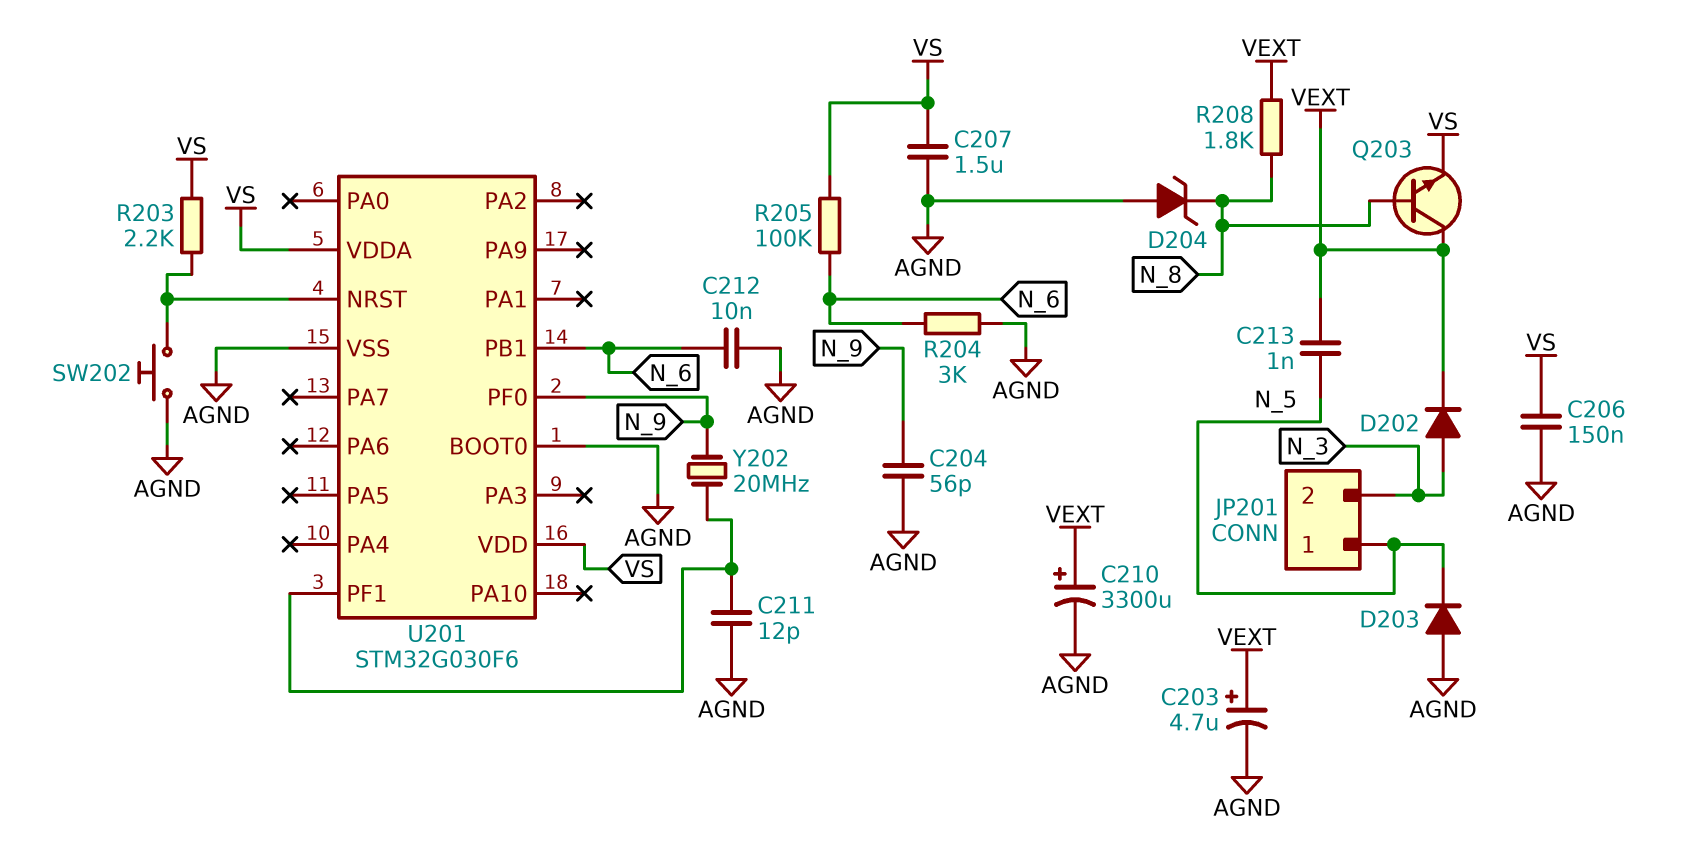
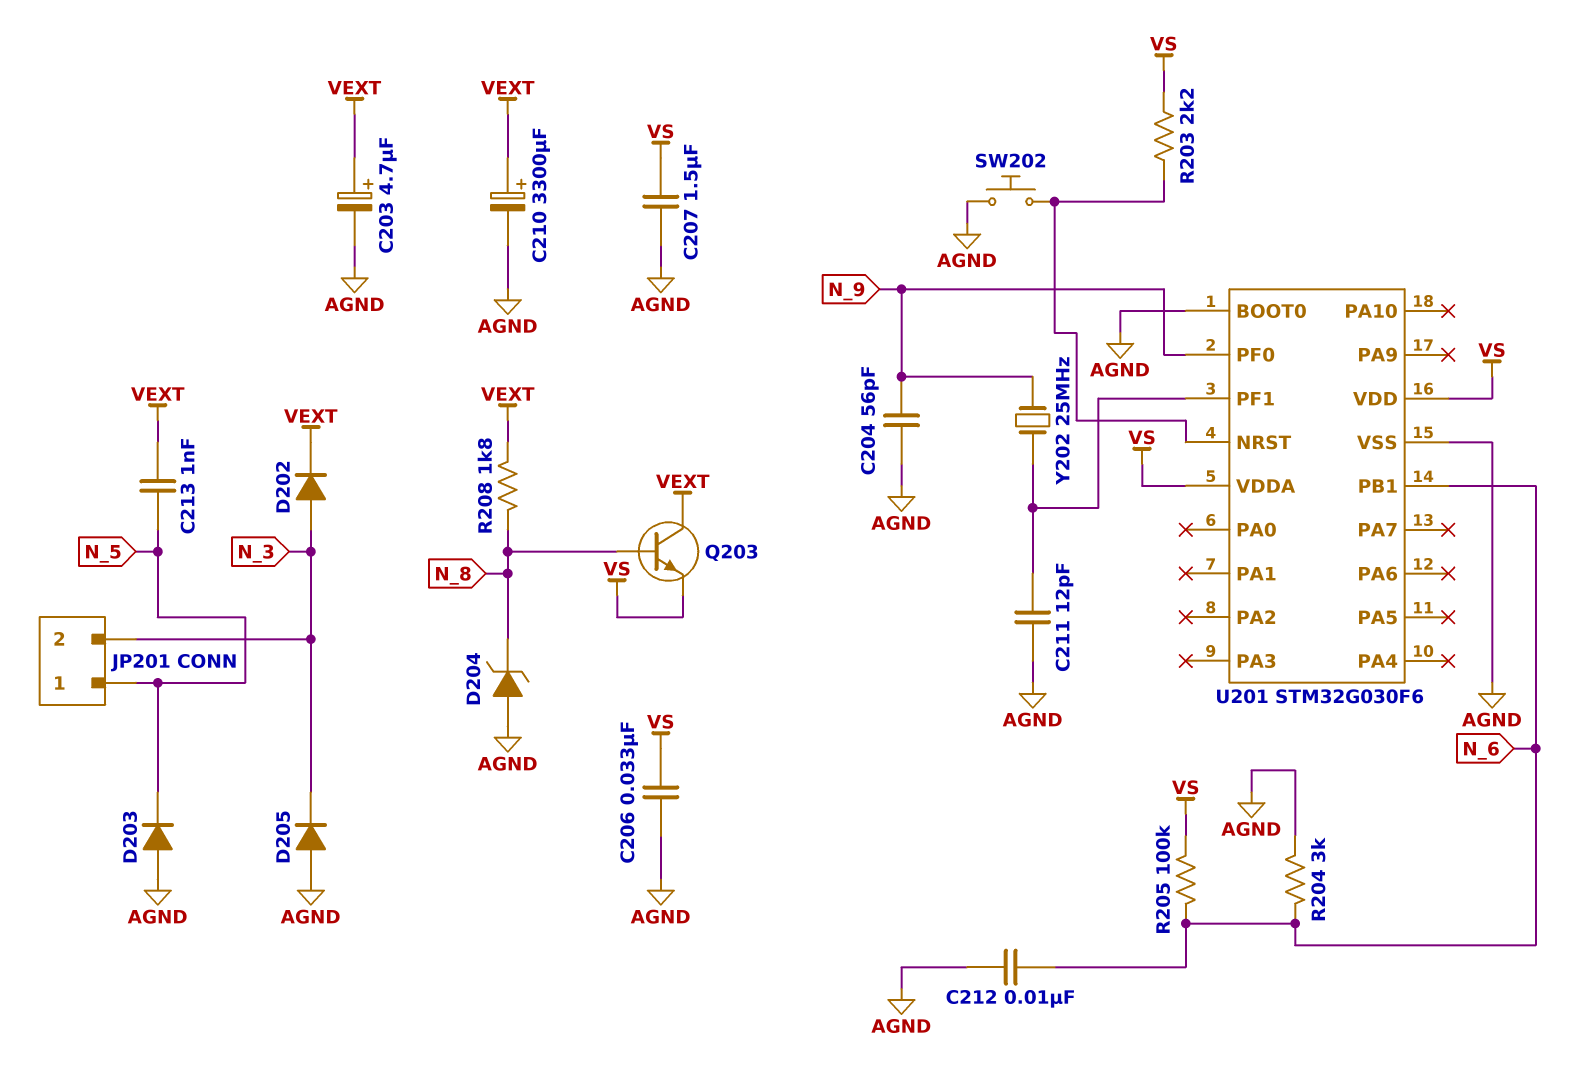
C206: 150nF (AGND, VS) -> 33nF (AGND, VS)
D205: none -> diode (A AGND, K N_3)
Y202: 20MHz (N_9, U201/PF1) -> 25MHz (N_9, U201/PF1)

